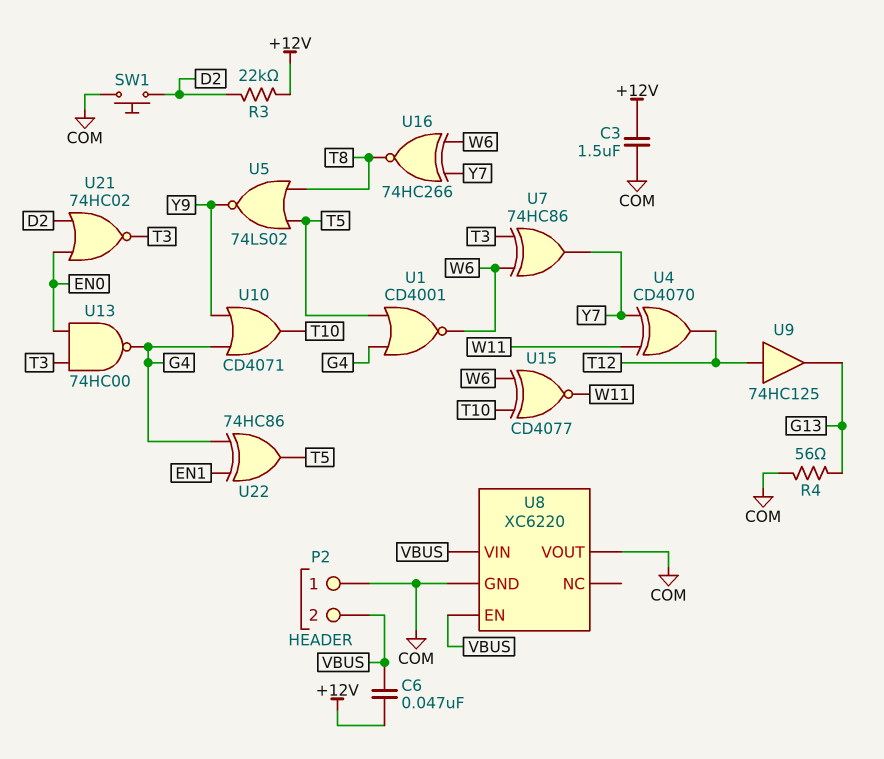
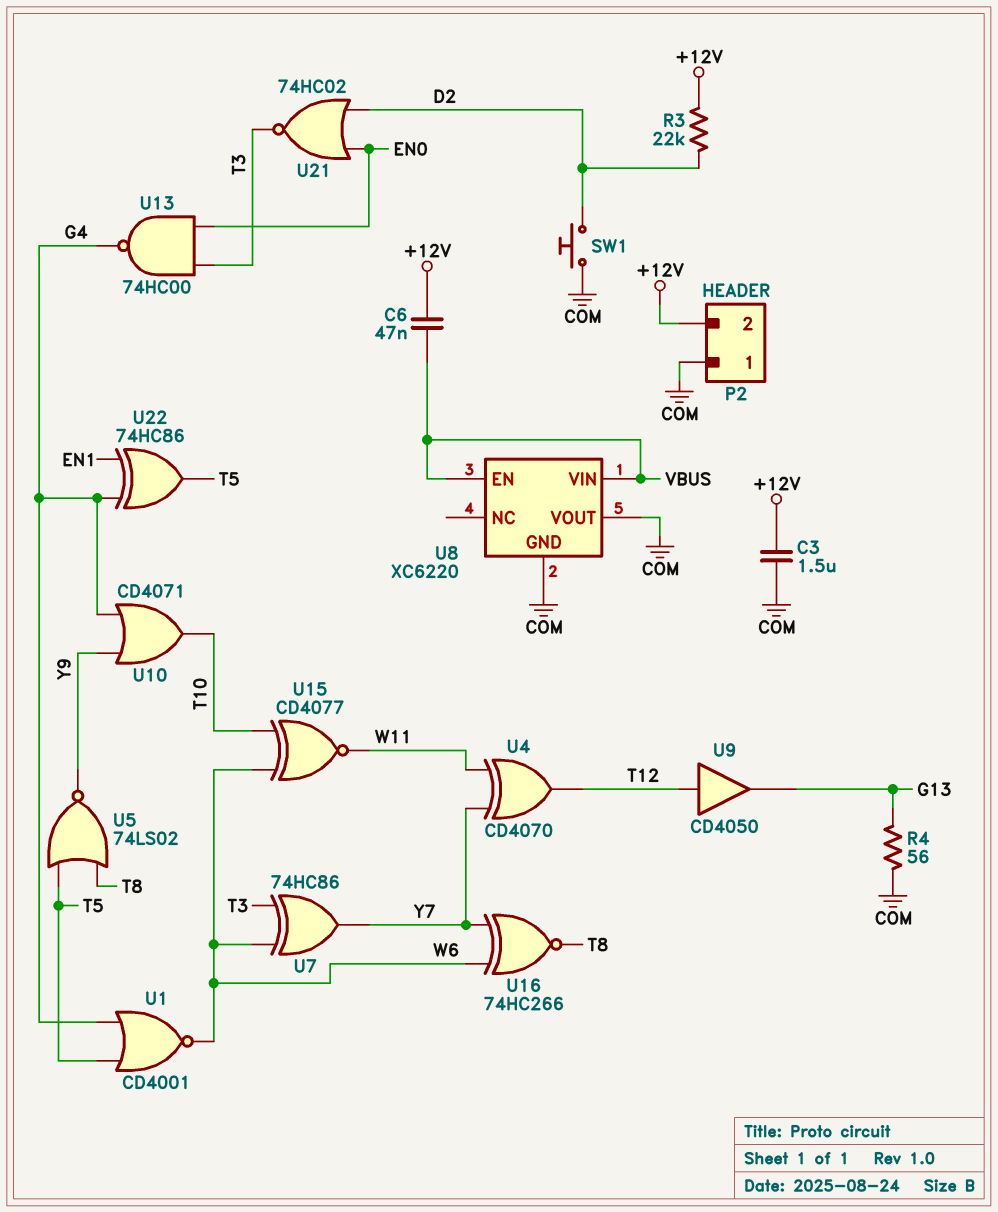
P2 pin 2: VBUS -> +12V
U9: buffer 74HC125 (in T12, out G13) -> buffer CD4050 (in T12, out G13)

